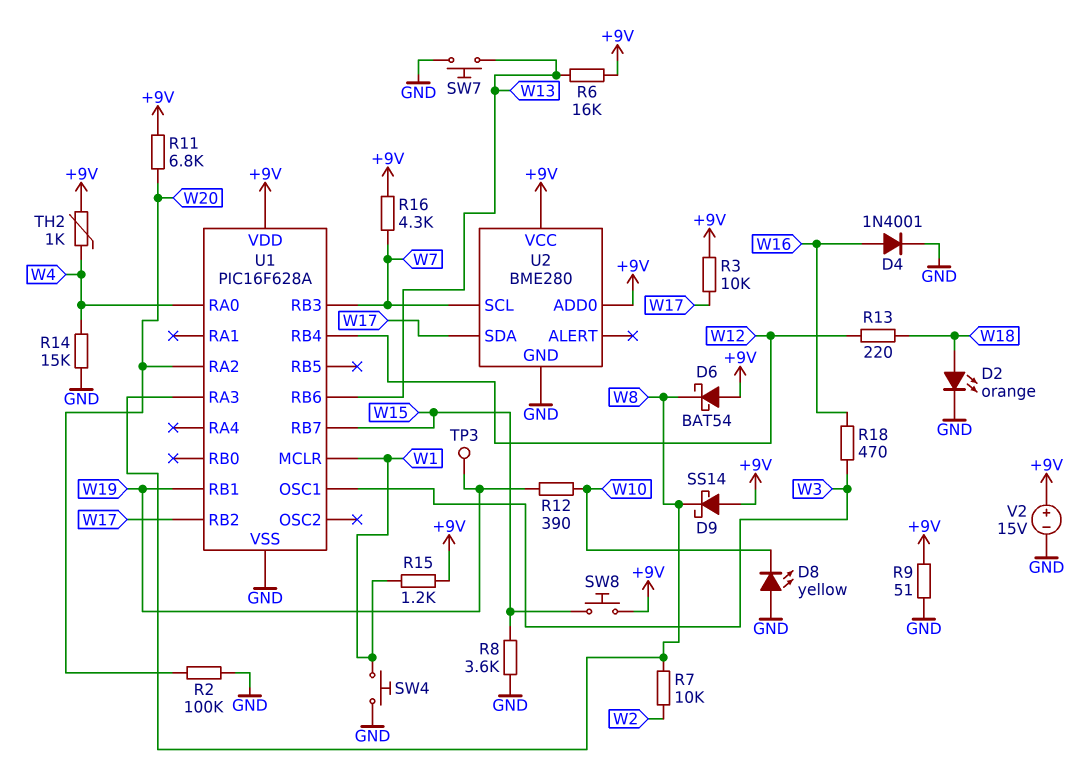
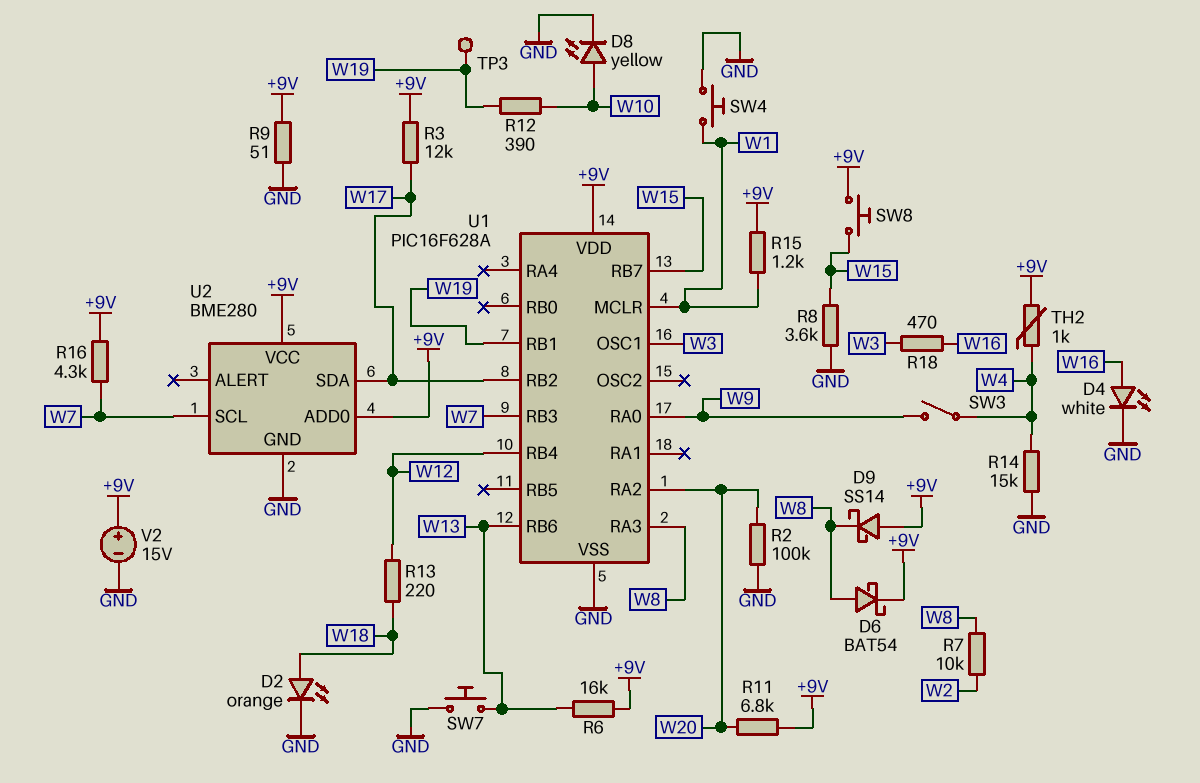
D4: diode 1N4001 (A W16, K GND) -> LED white (A W16, K GND)
D6: schottky BAT54 (A +9V, K W8) -> schottky BAT54 (A W8, K +9V)
D8: LED yellow (A GND, K W10) -> LED yellow (A W10, K GND)
R3: 10k (+9V, W17) -> 12k (+9V, W17)
SW3: none -> switch (W4, W9)
U1 pin RA0: W4 -> W9

